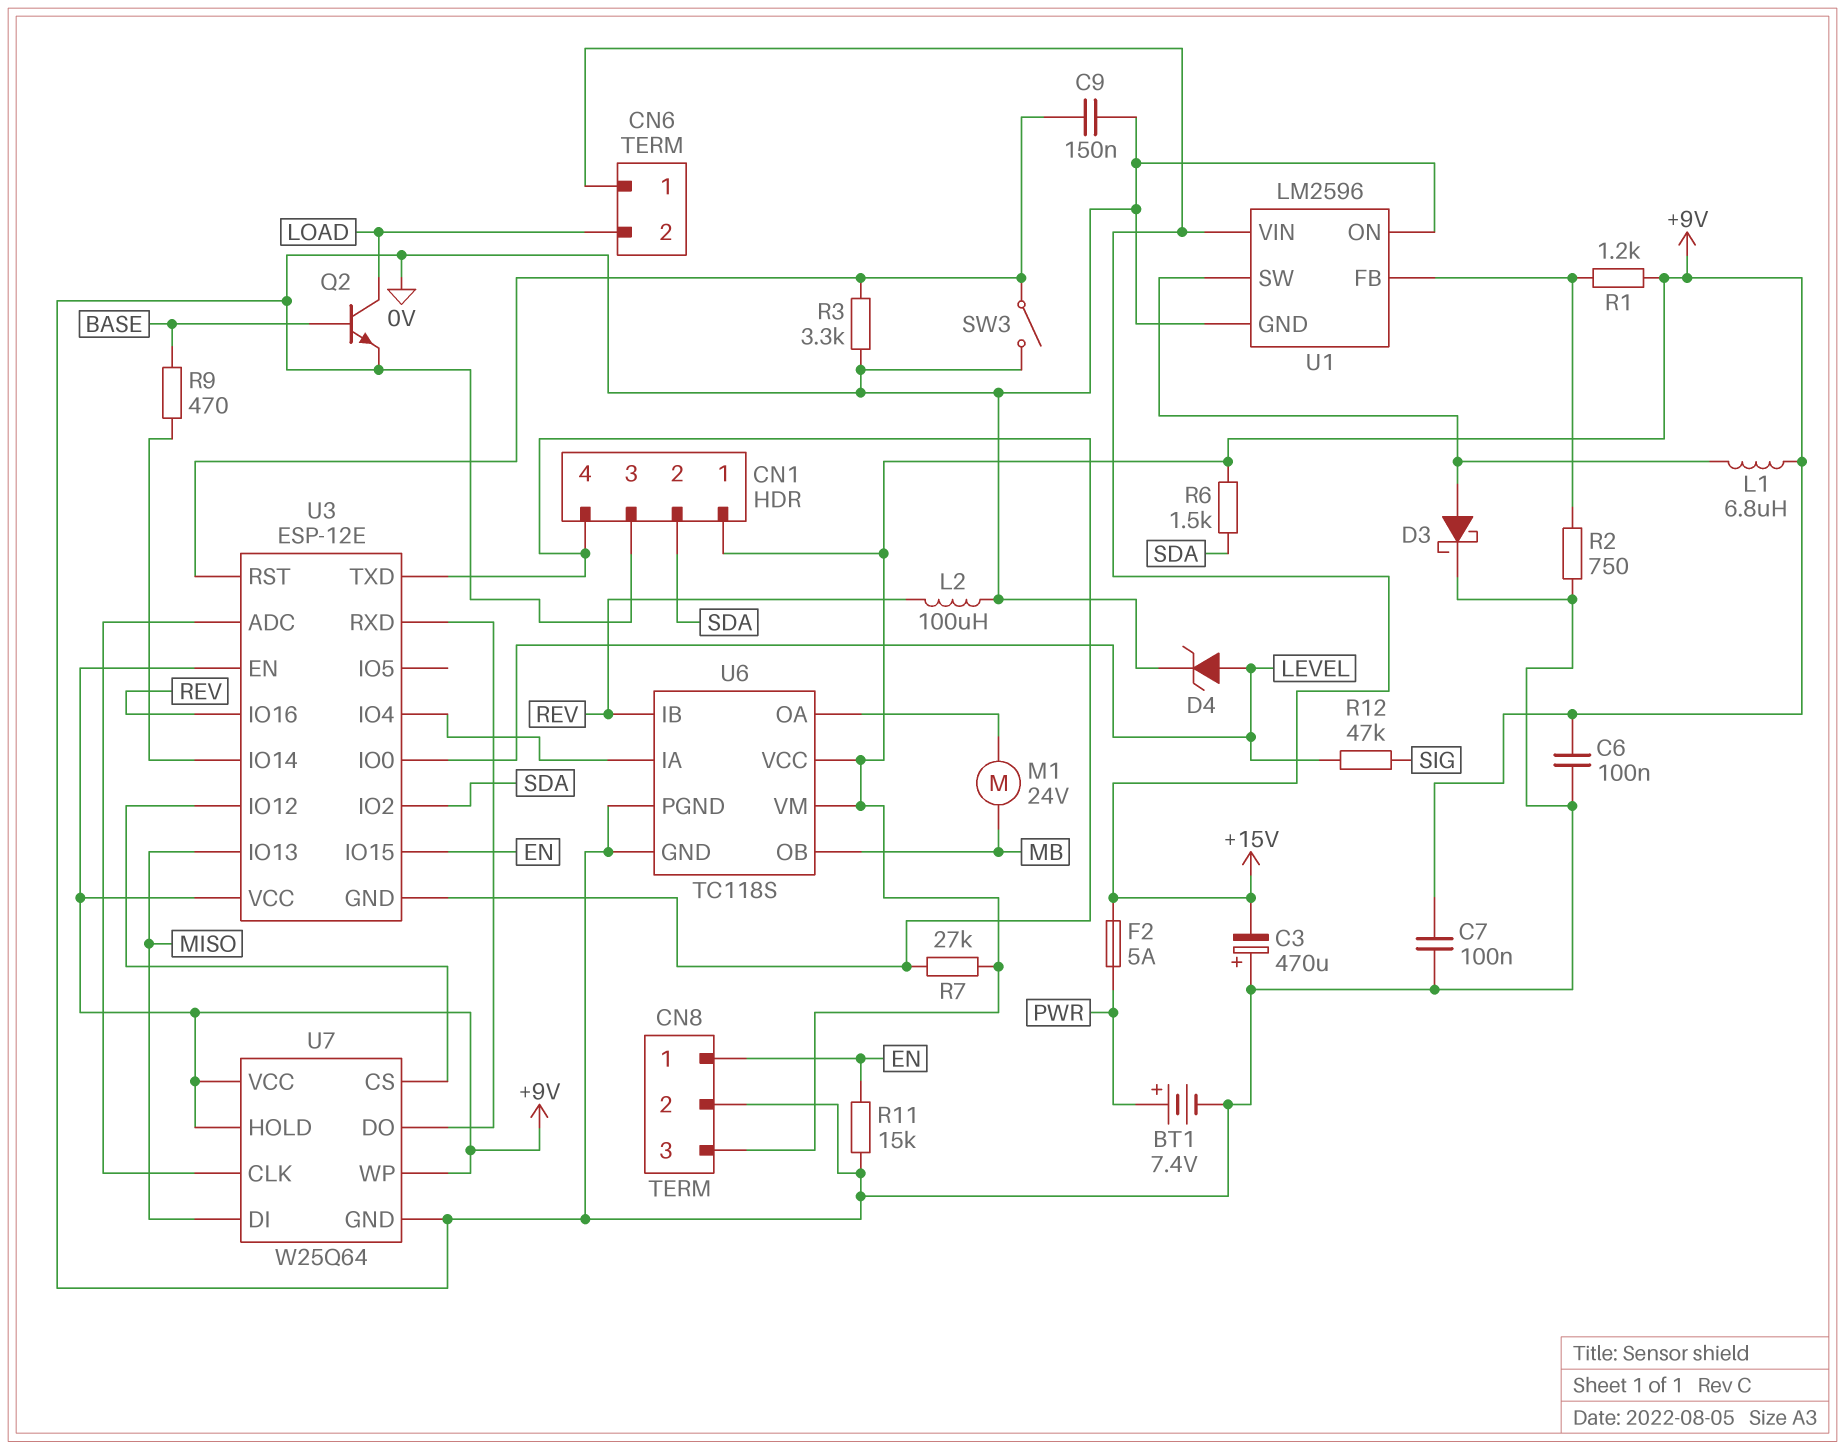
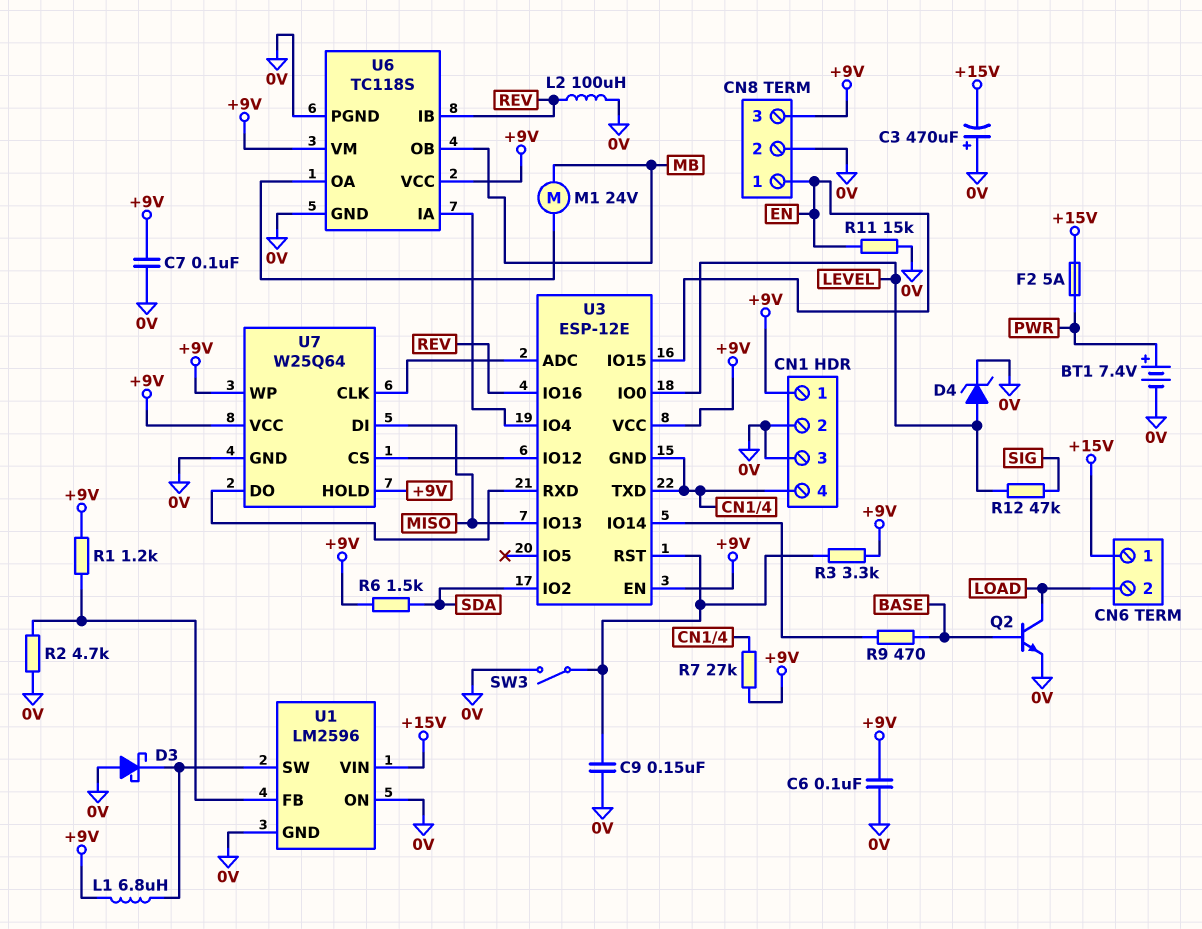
CN1 pin 2: SDA -> 0V
D3: schottky (A U1/SW, K 0V) -> schottky (A 0V, K U1/SW)
R2: 750 (0V, U1/FB) -> 4.7k (0V, U1/FB)
R3: 3.3k (0V, U3/RST) -> 3.3k (+9V, U3/RST)

